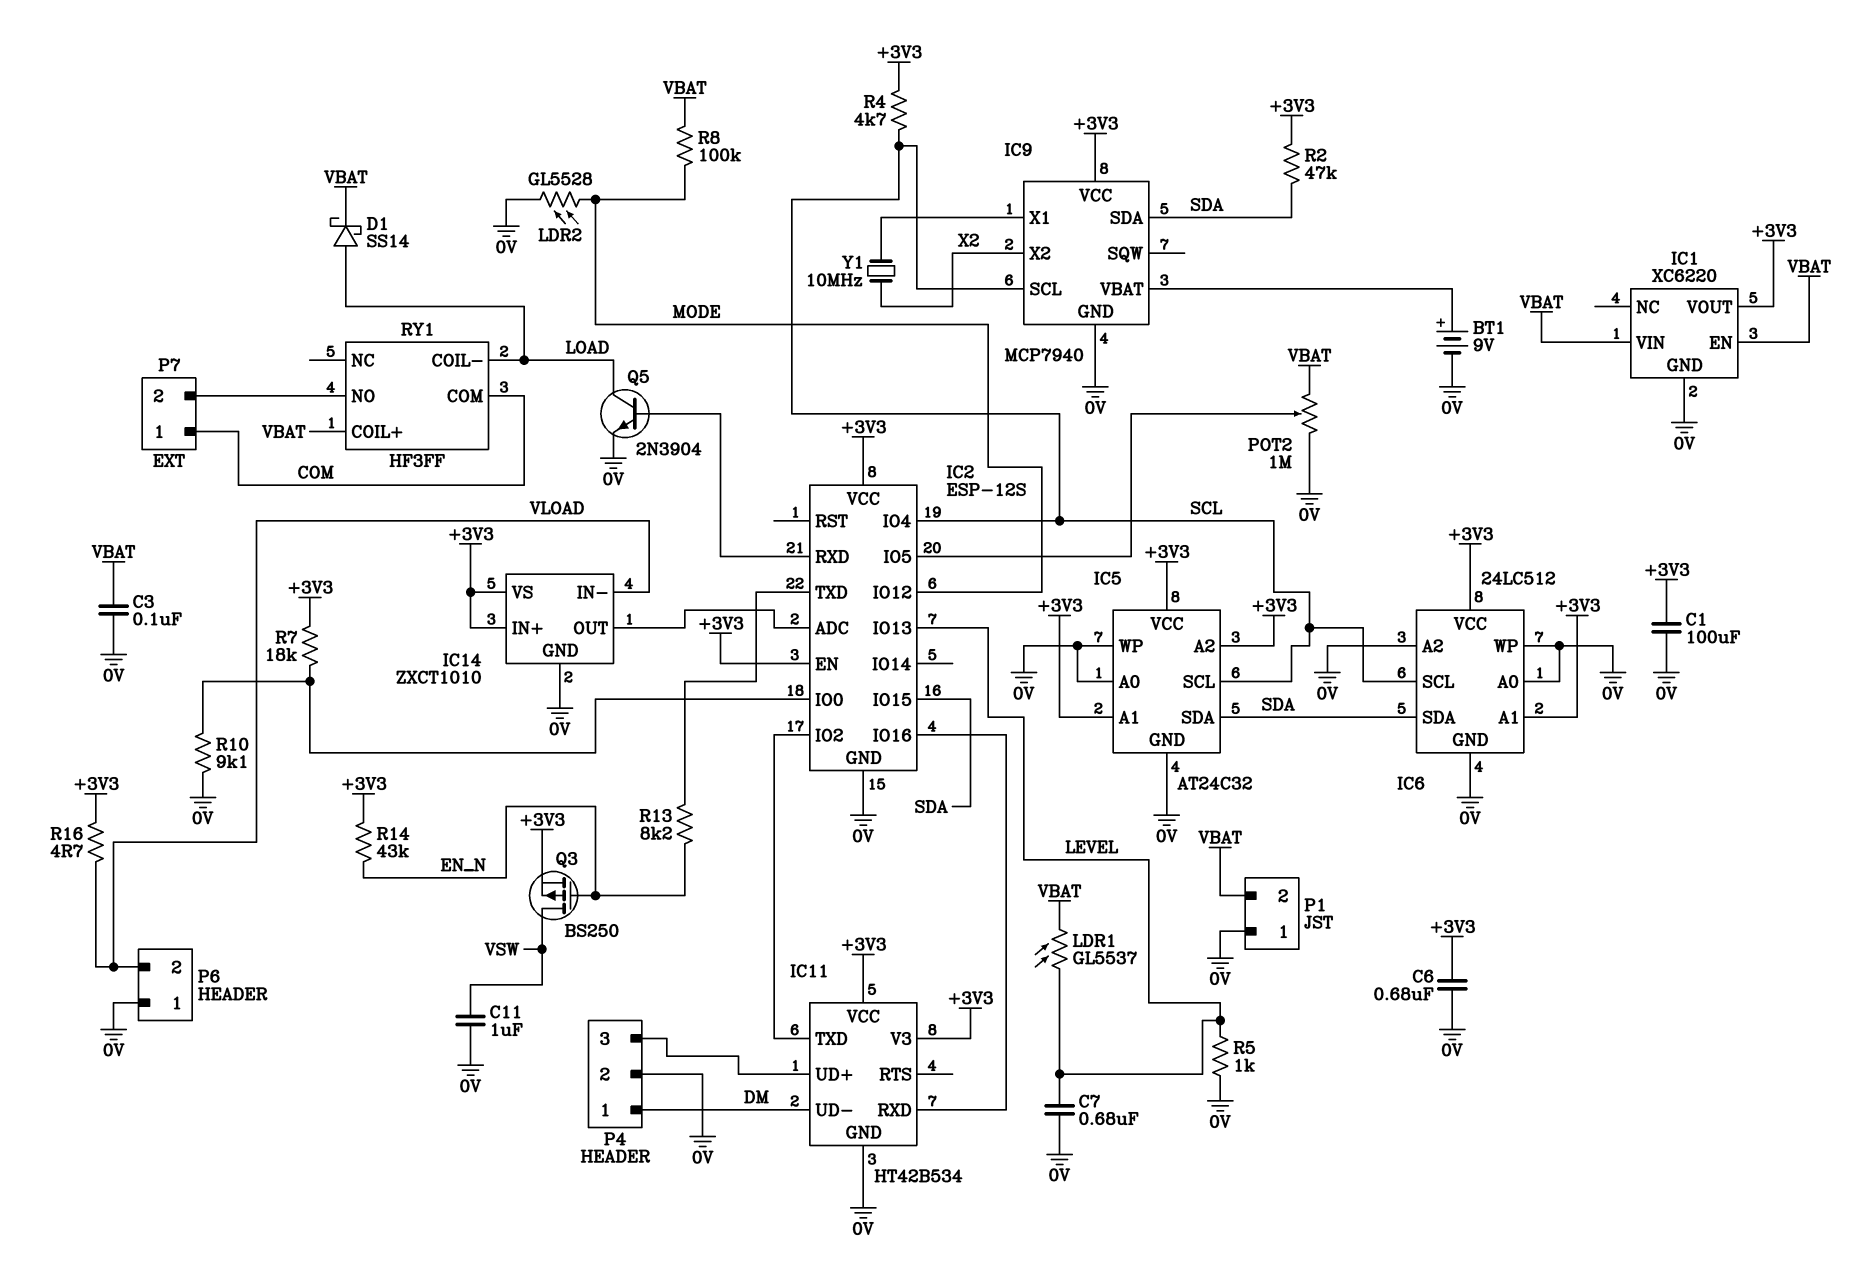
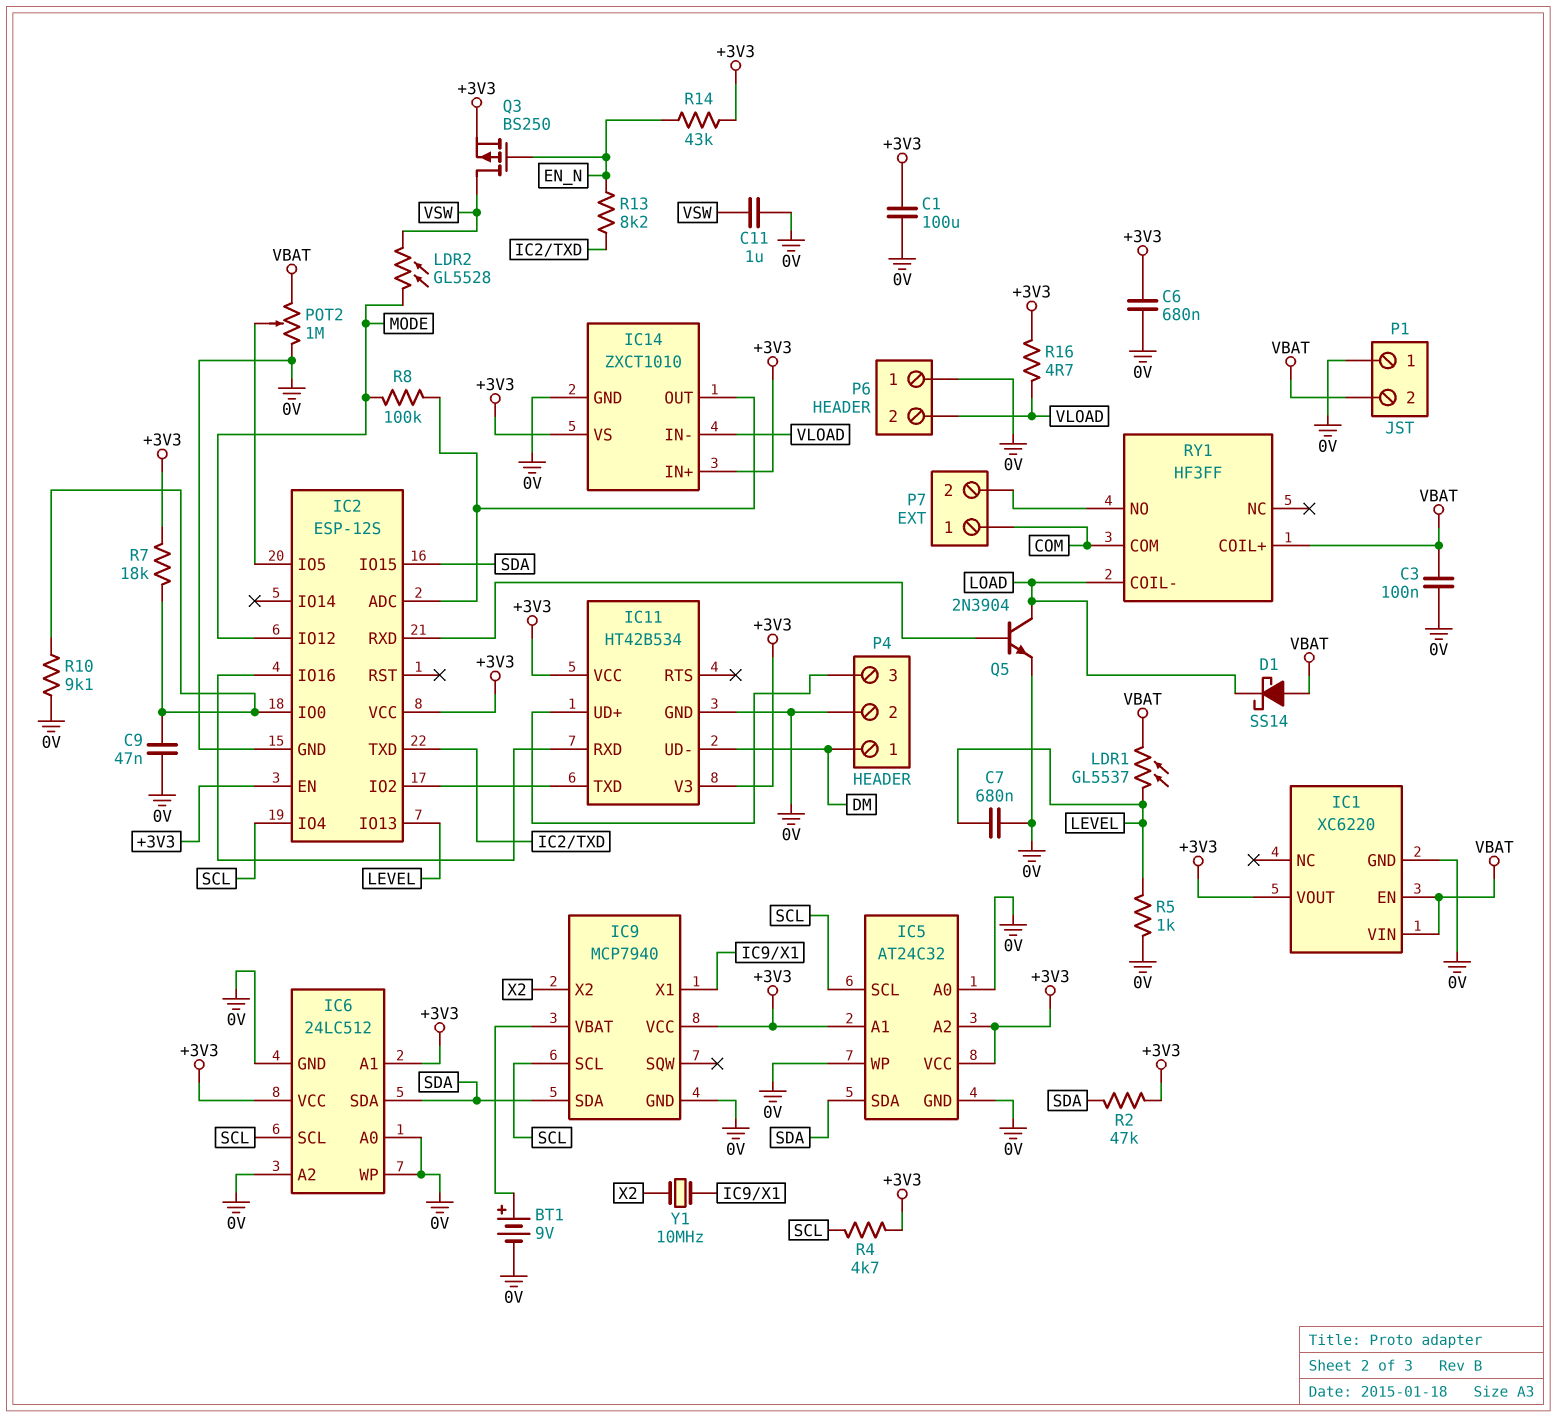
C9: none -> 47nF (0V, IC2/IO0)
D1: schottky SS14 (A LOAD, K VBAT) -> schottky SS14 (A VBAT, K LOAD)
LDR2: GL5528 (0V, MODE) -> GL5528 (MODE, VSW)
R8: 100k (MODE, VBAT) -> 100k (IC2/ADC, MODE)

